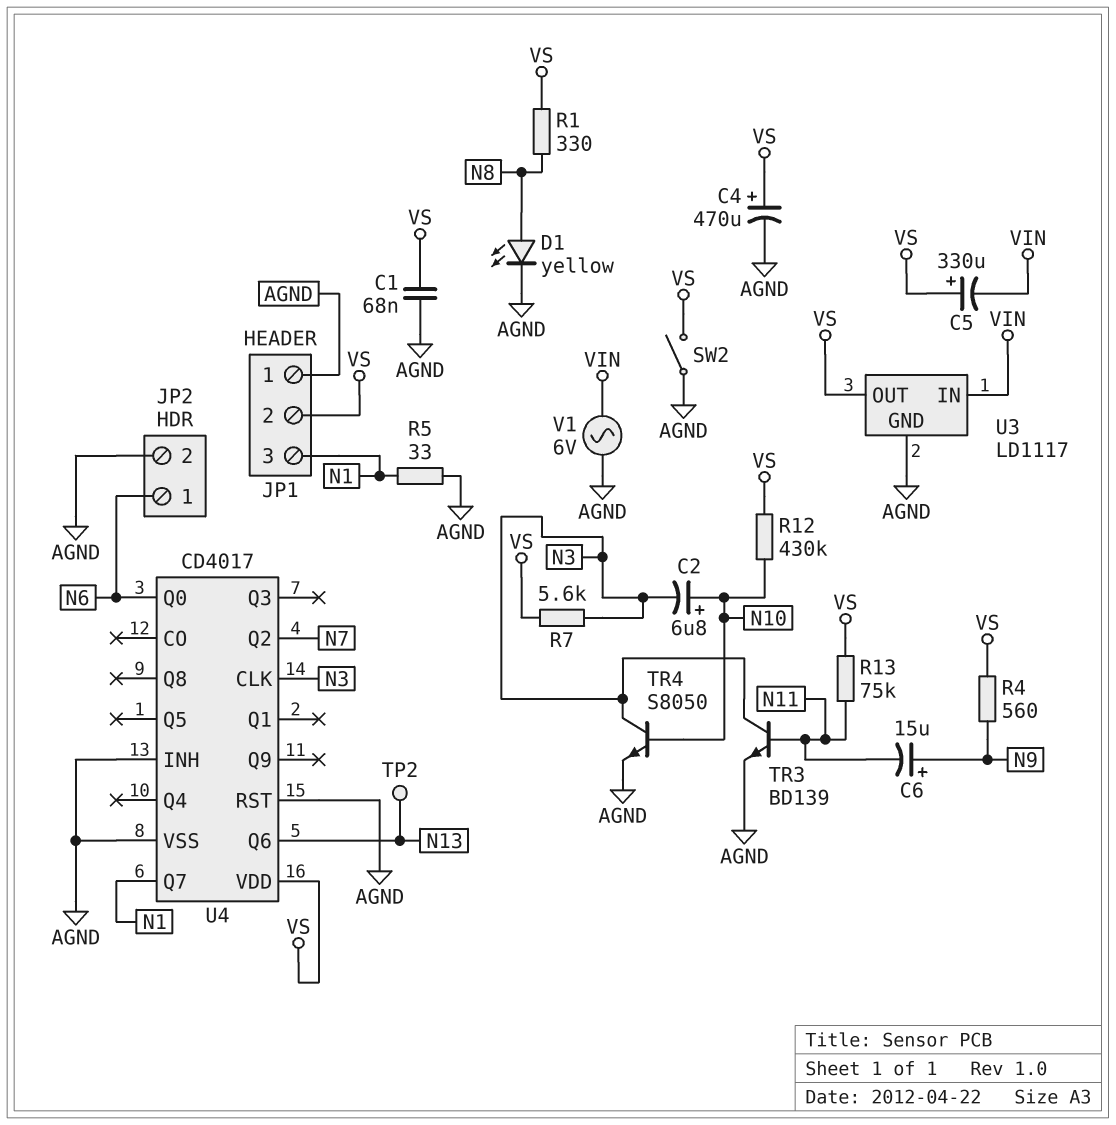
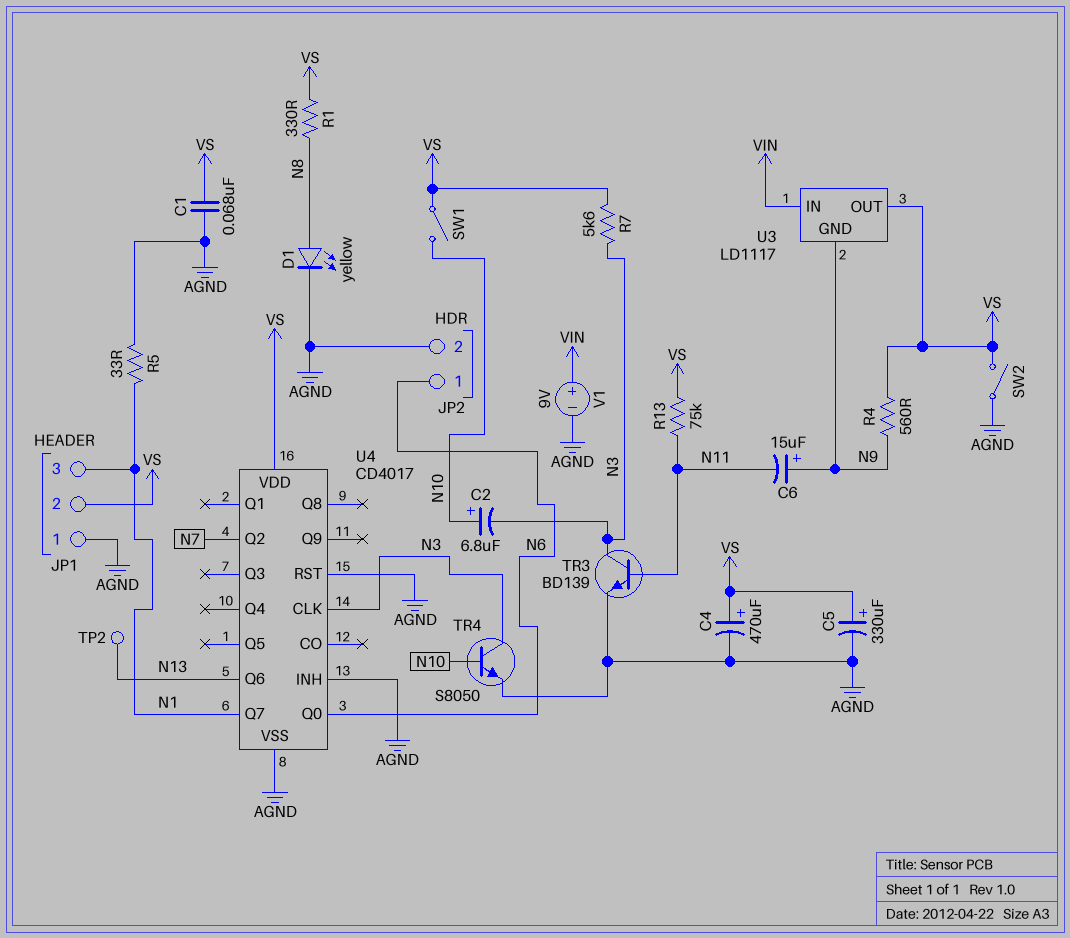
C5: 330uF (plus VS, minus VIN) -> 330uF (plus VS, minus AGND)
R12: 430k (N10, VS) -> none
SW1: none -> switch (N10, VS)
U3 pin GND: AGND -> N9
V1: AC 6V (AGND, VIN) -> 9V (plus VIN, minus AGND)

